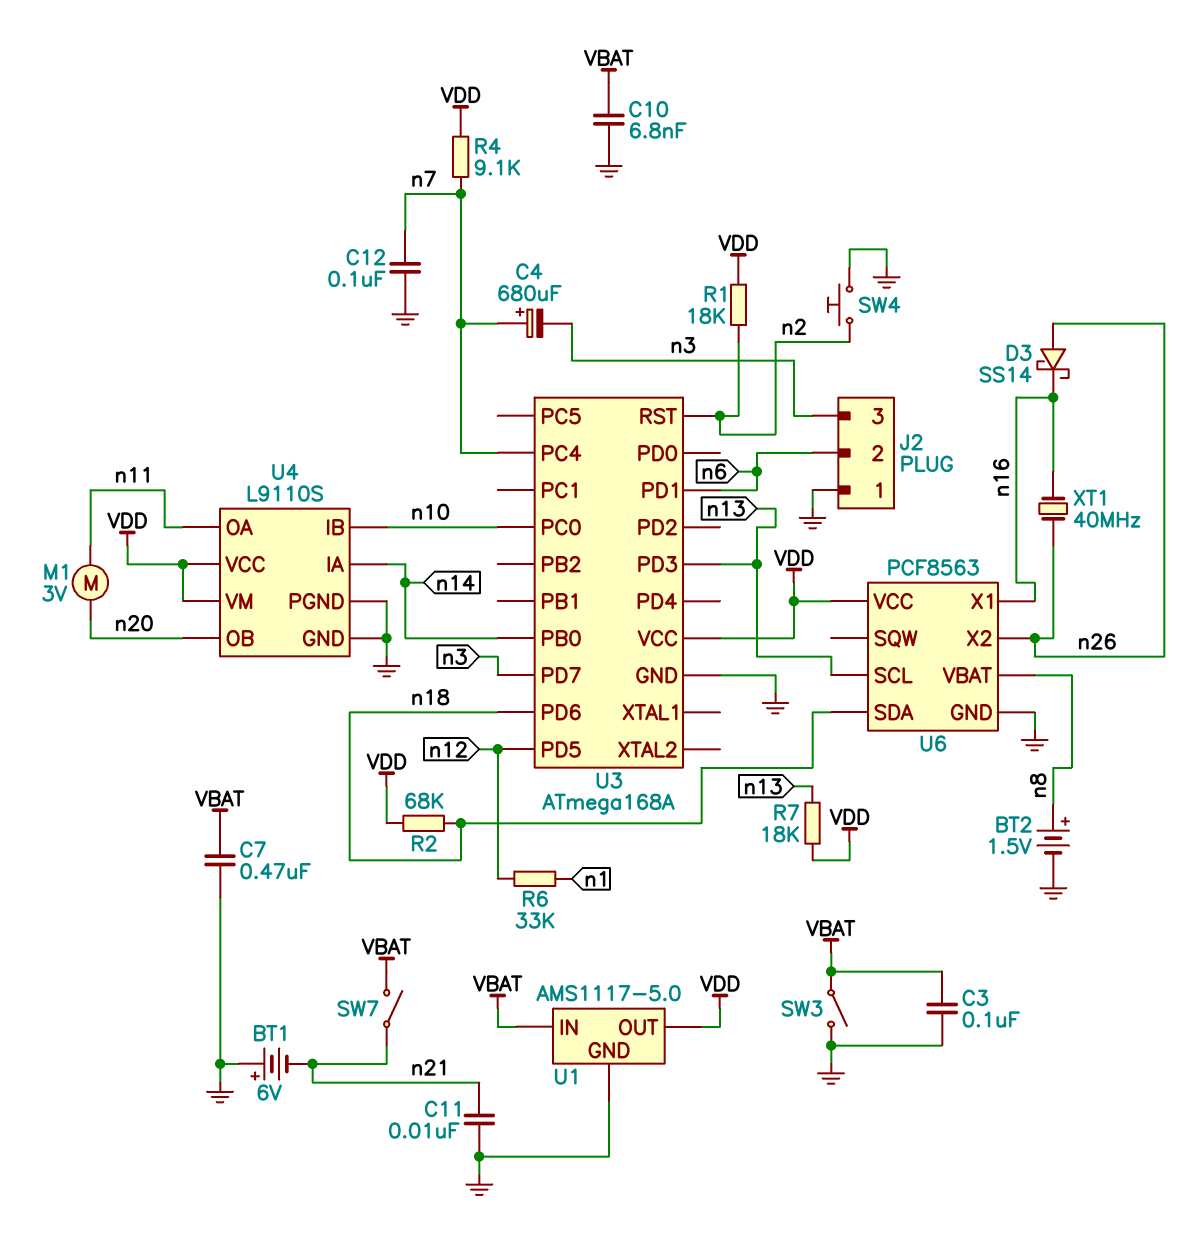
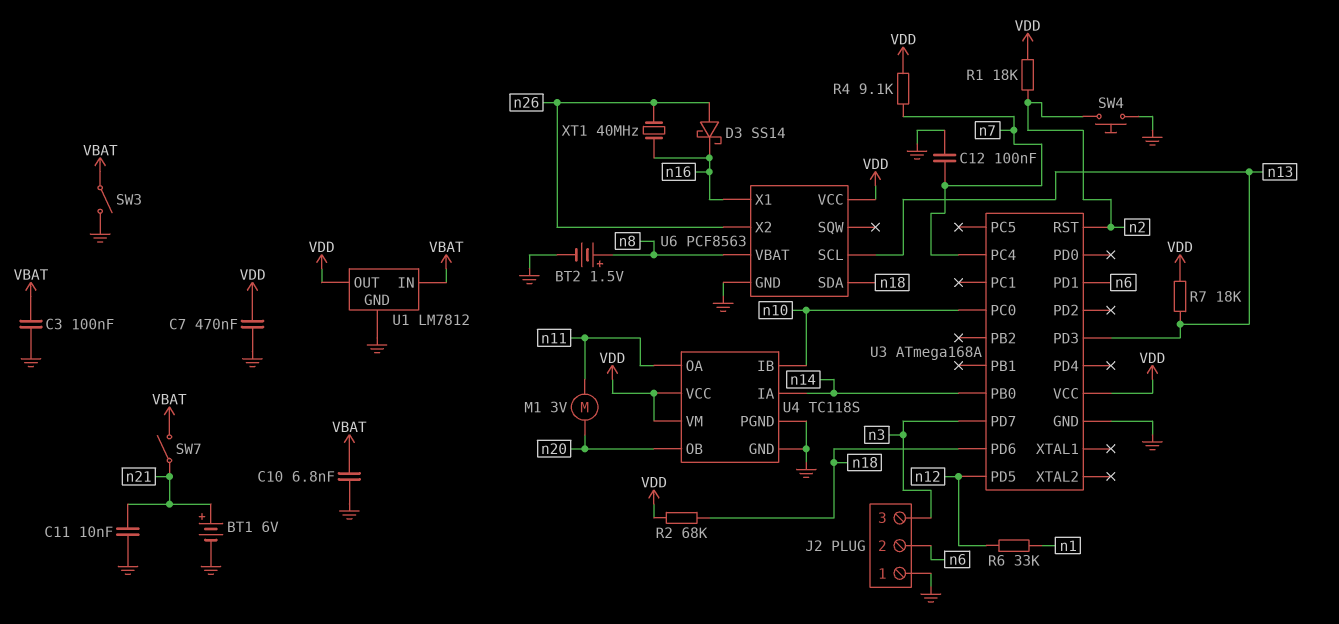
BT1: 6V (plus GND, minus n21) -> 6V (plus n21, minus GND)
C4: 680uF (plus n7, minus n3) -> none
C7: 470nF (GND, VBAT) -> 470nF (GND, VDD)
U1: AMS1117-5.0 -> LM7812
U4: L9110S -> TC118S

